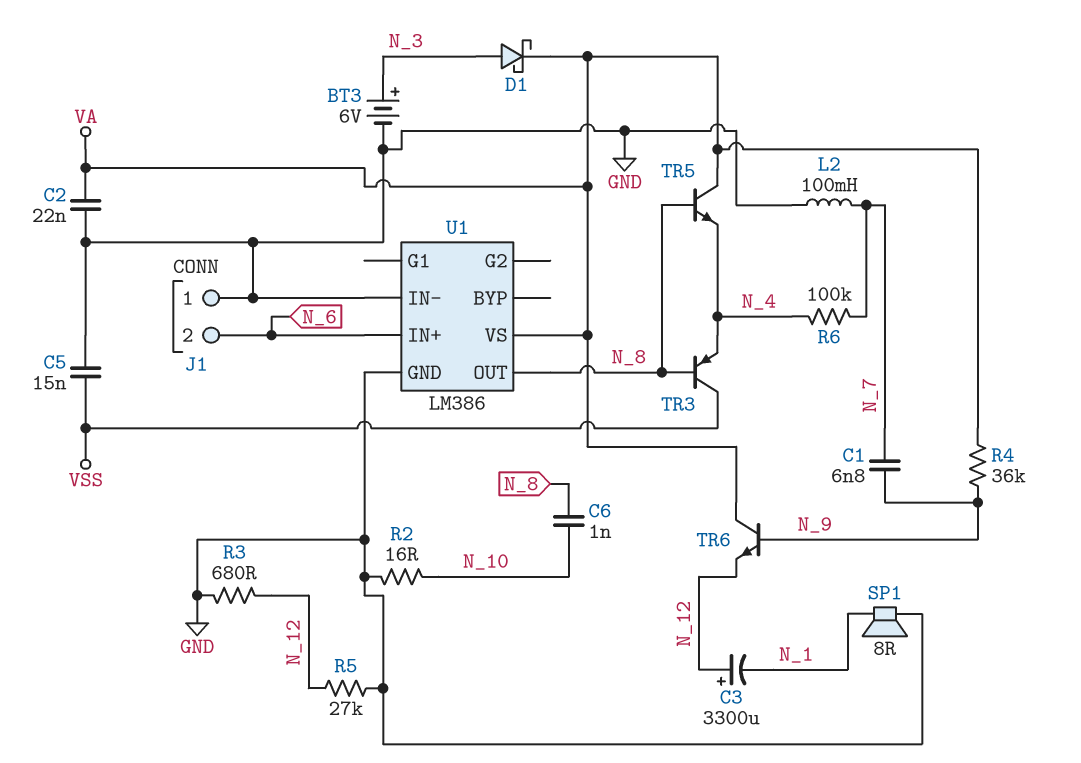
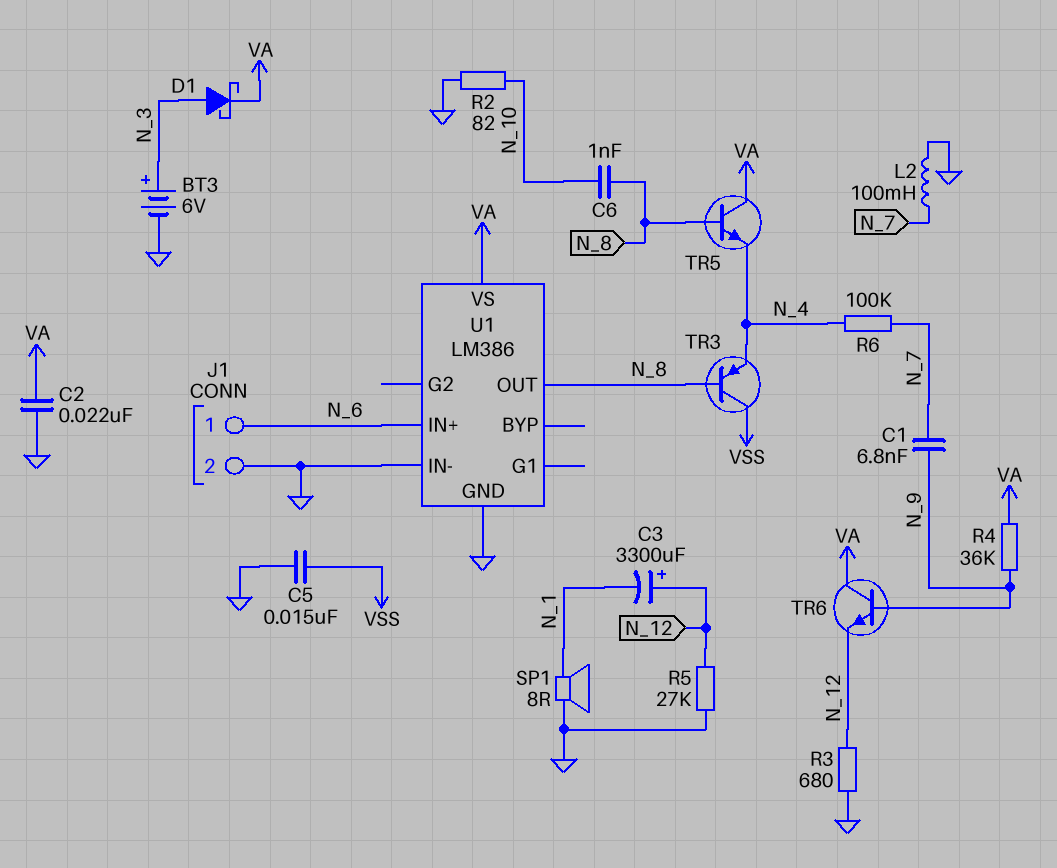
J1 pin 1: GND -> N_6
J1 pin 2: N_6 -> GND
R2: 16 (GND, N_10) -> 82 (GND, N_10)

